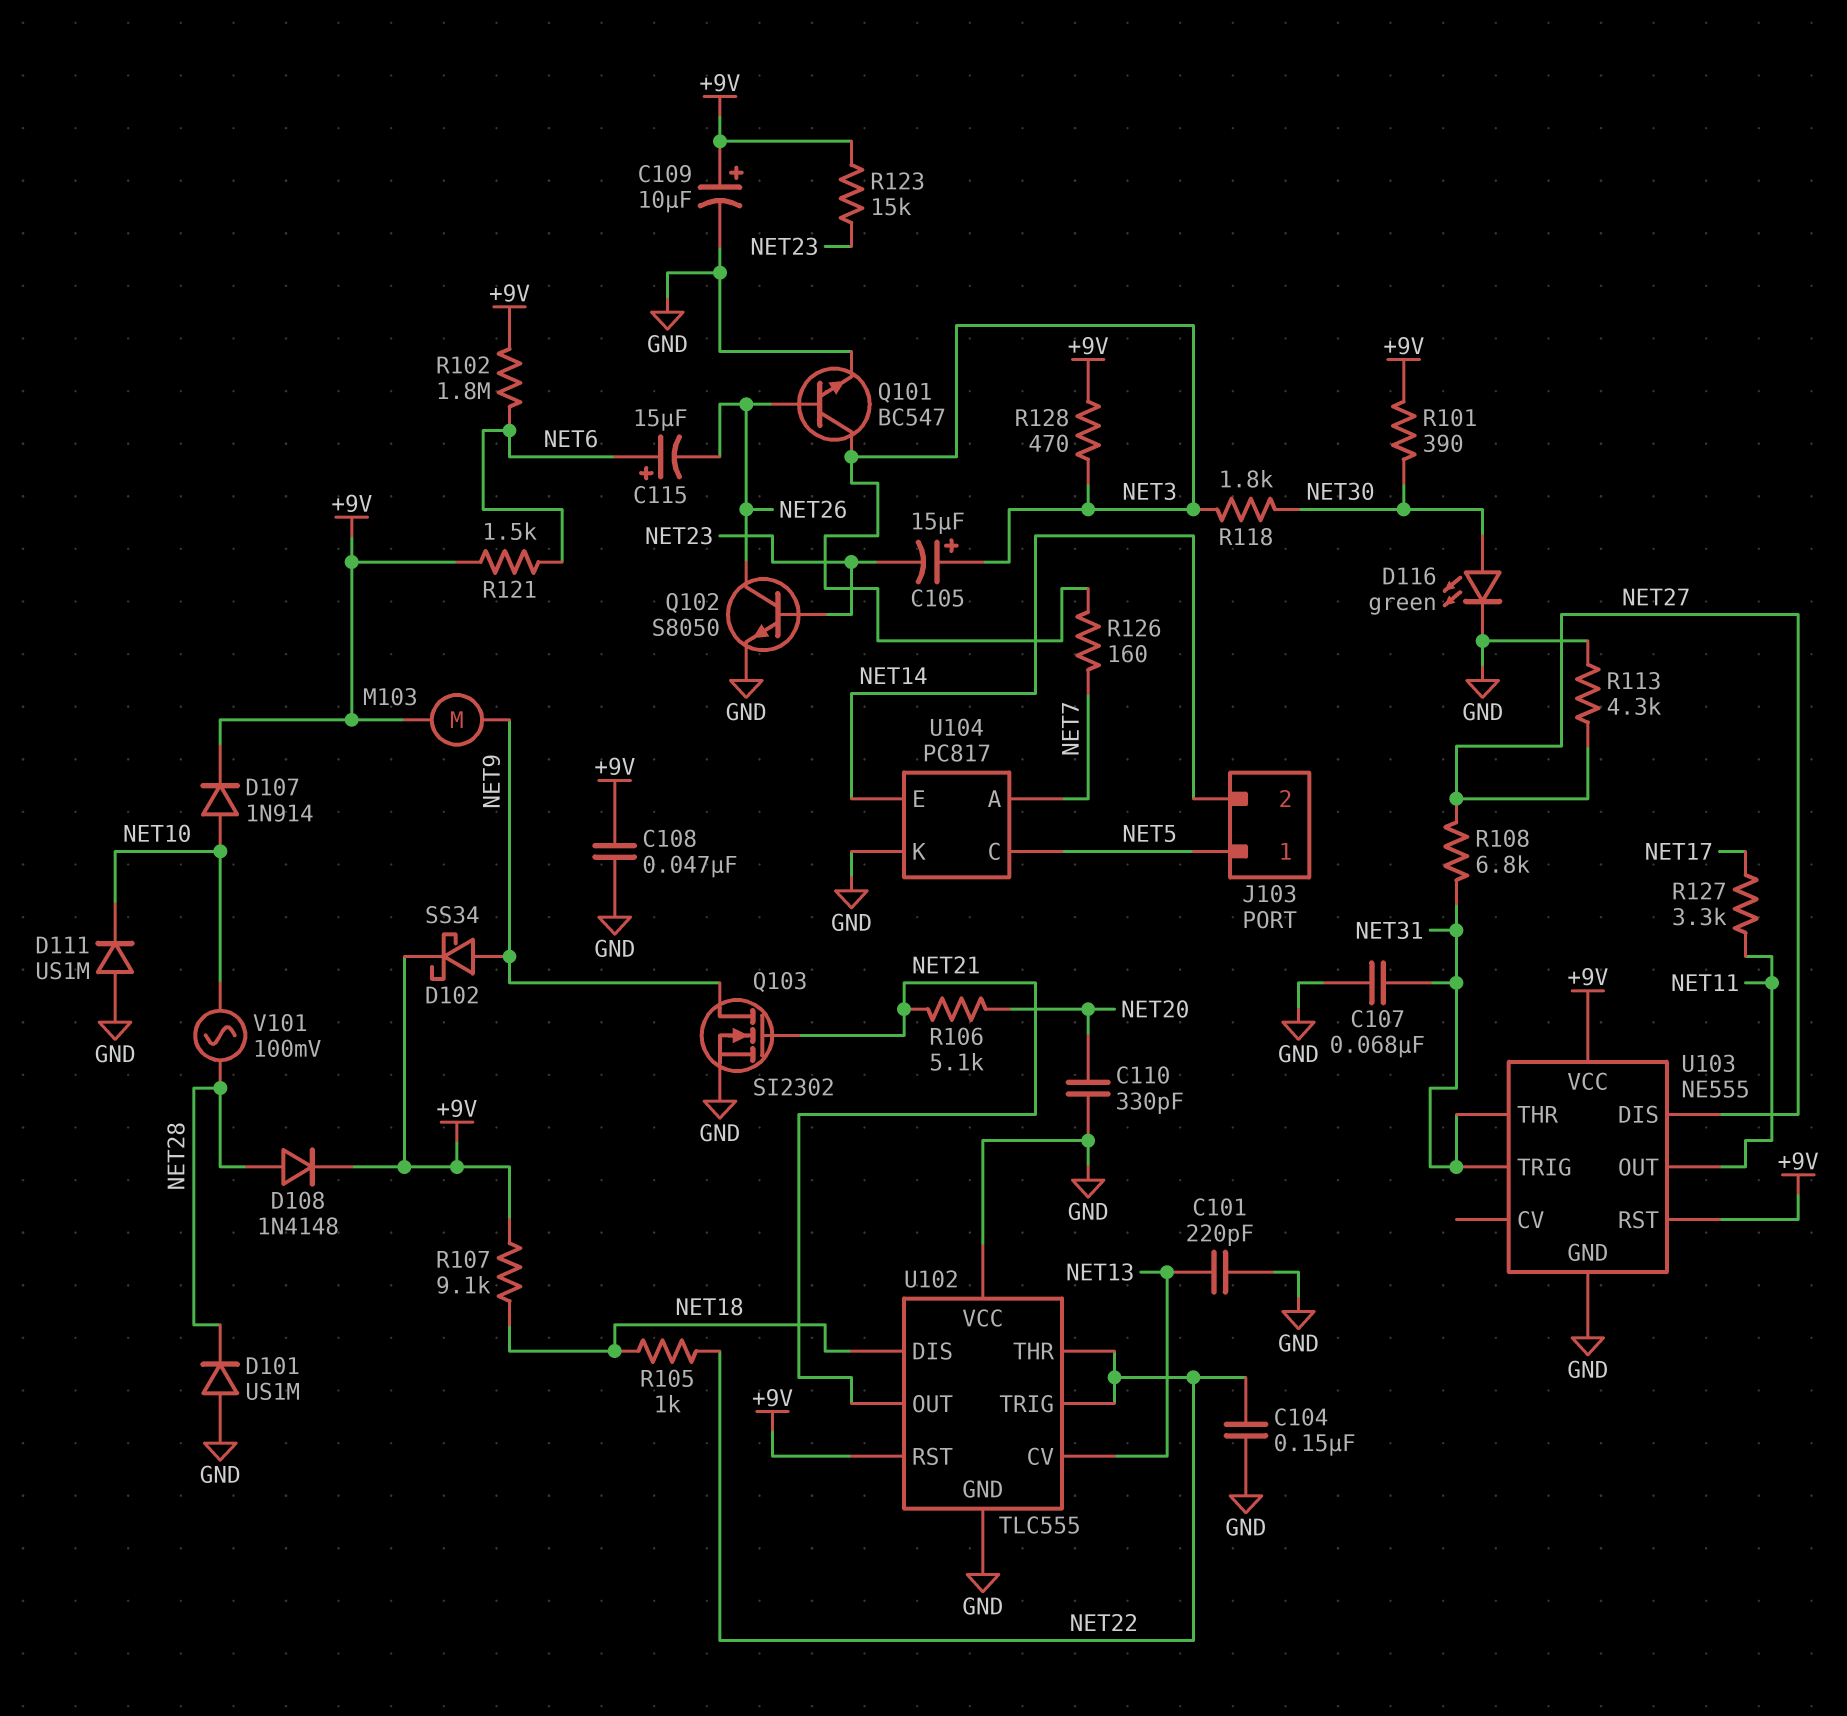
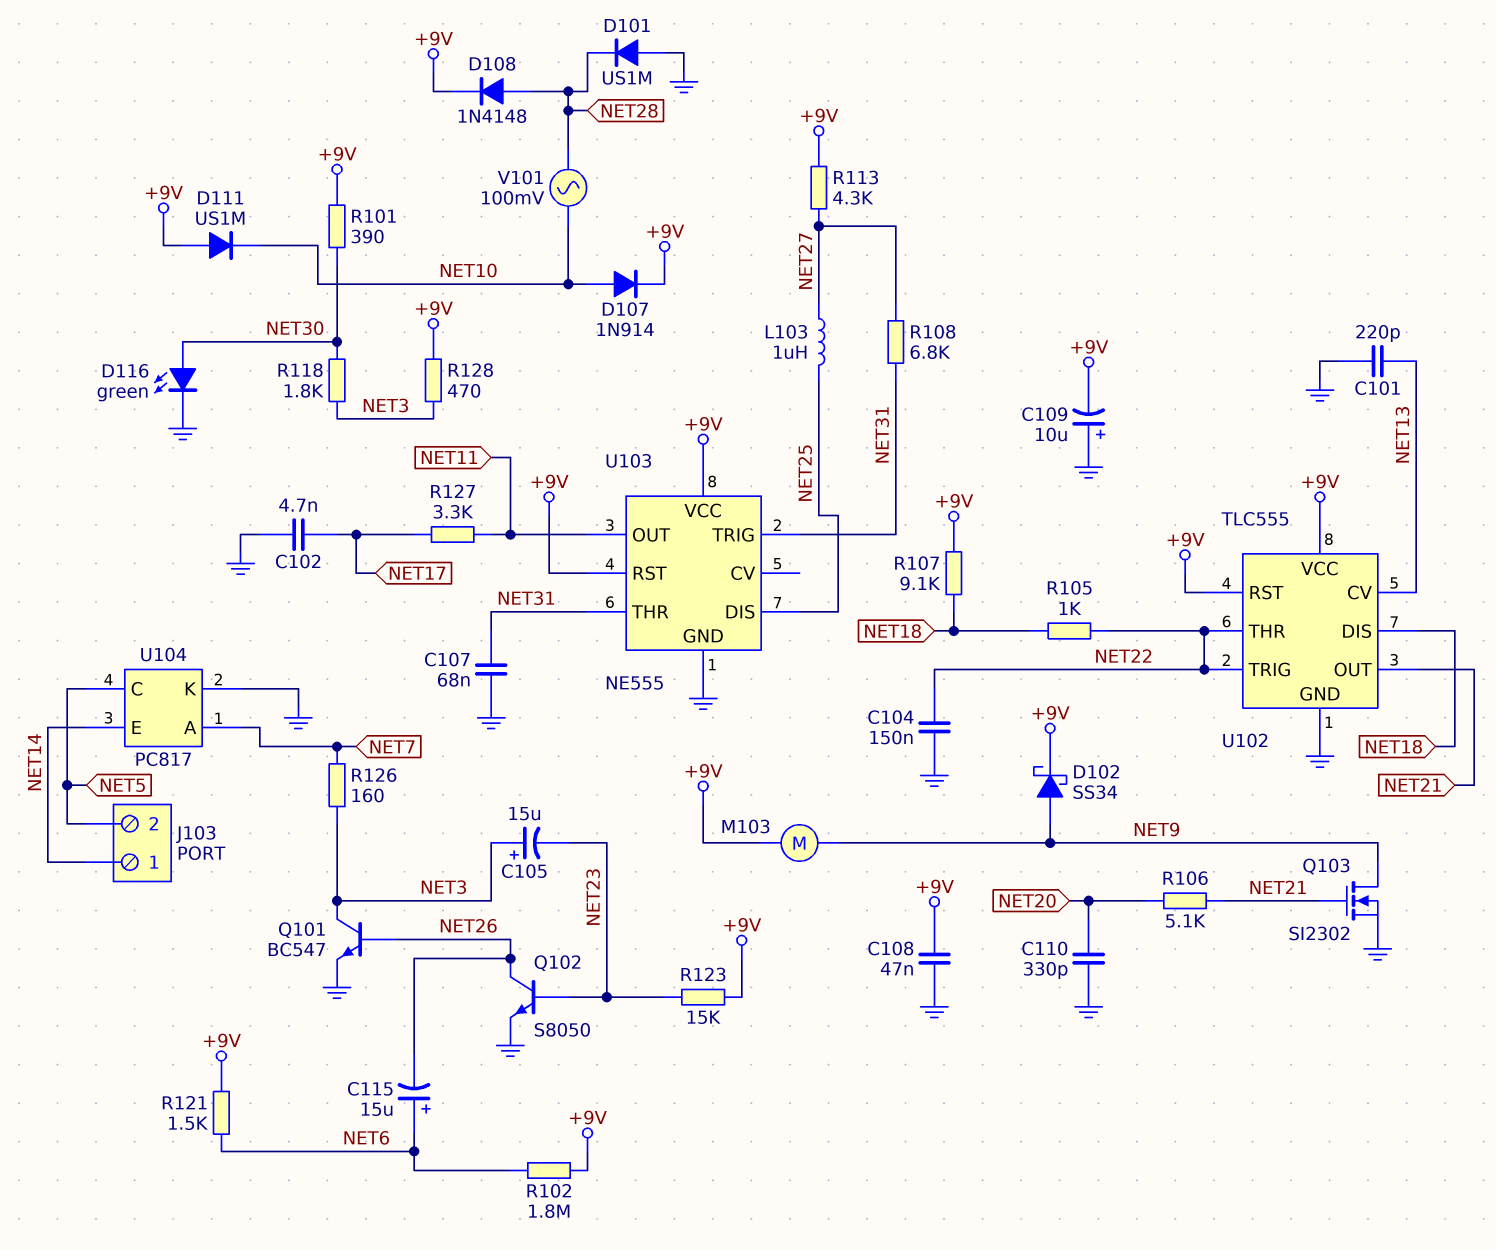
C102: none -> 4.7nF (GND, NET17)
C109: 10uF (plus +9V, minus GND) -> 10uF (plus GND, minus +9V)
D111: diode US1M (A GND, K NET10) -> diode US1M (A +9V, K NET10)
J103 pin 1: NET5 -> NET14
J103 pin 2: NET14 -> NET5
L103: none -> 1uH (NET25, NET27)
R113: 4.3k (GND, NET27) -> 4.3k (+9V, NET27)
U102 pin VCC: GND -> +9V
U103 pin DIS: NET27 -> NET25

